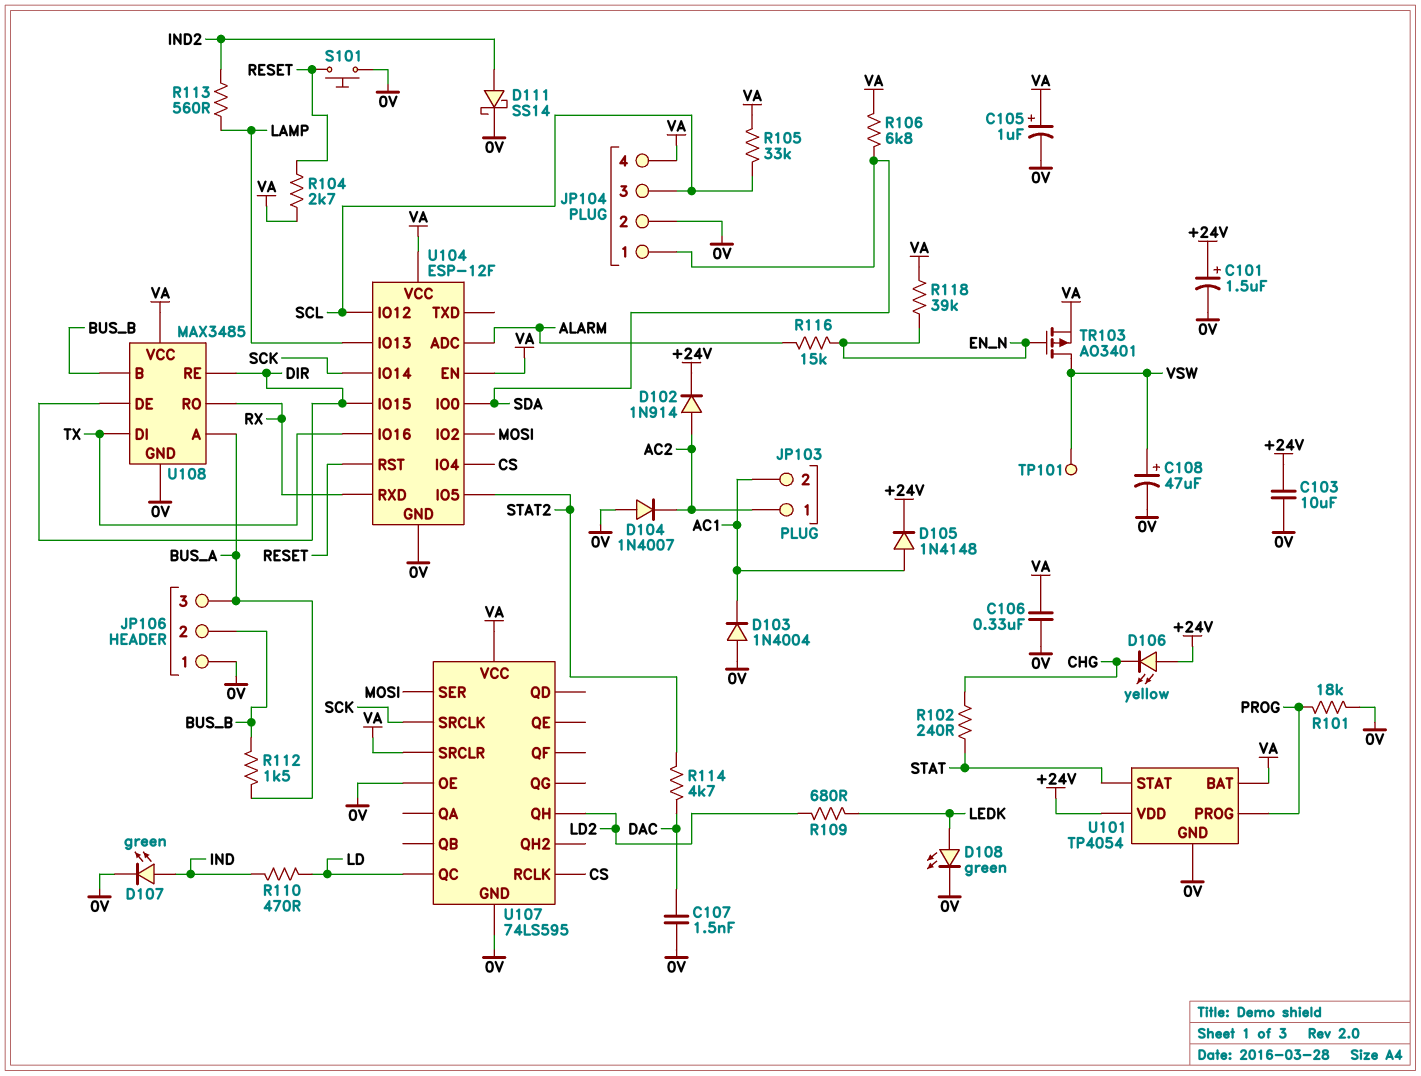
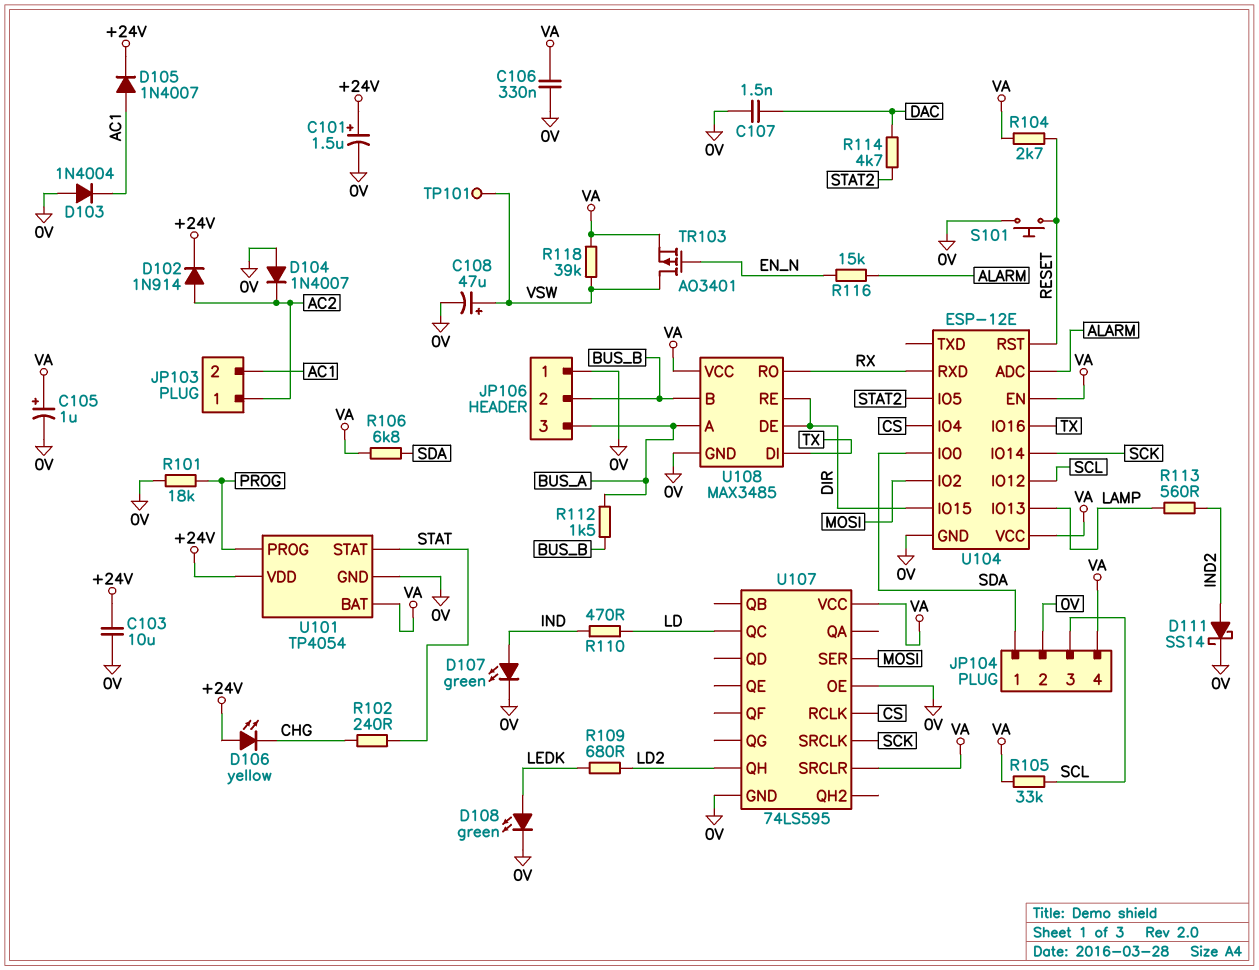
D105: diode 1N4148 (A AC1, K +24V) -> diode 1N4007 (A AC1, K +24V)
R118: 39k (EN_N, VA) -> 39k (VA, VSW)
U104: ESP-12F -> ESP-12E

